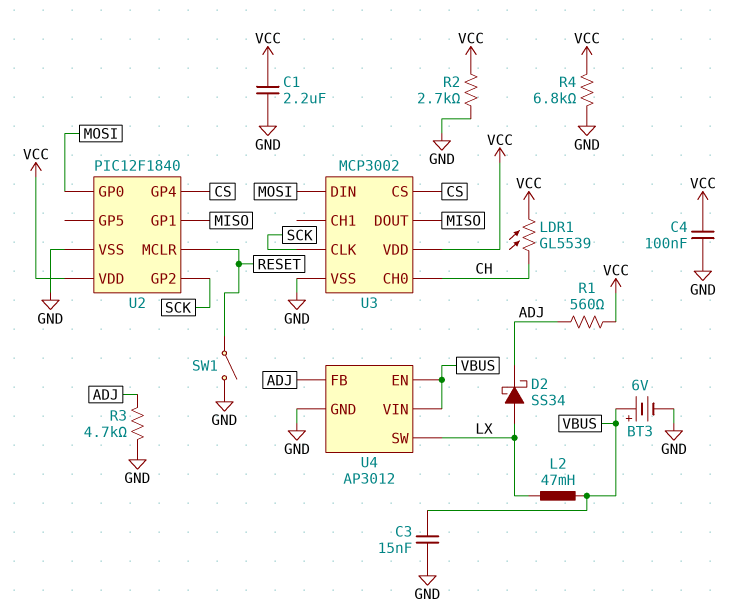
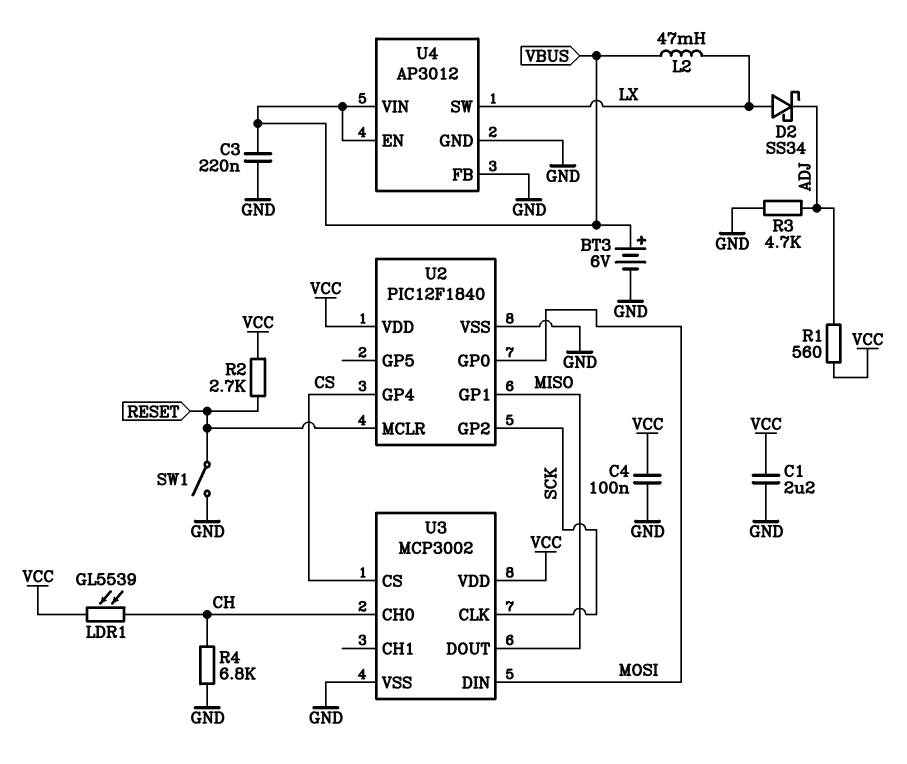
C3: 15nF (GND, VBUS) -> 220nF (GND, VBUS)
R2: 2.7k (GND, VCC) -> 2.7k (RESET, VCC)
R4: 6.8k (GND, VCC) -> 6.8k (CH, GND)
U4 pin FB: ADJ -> GND

